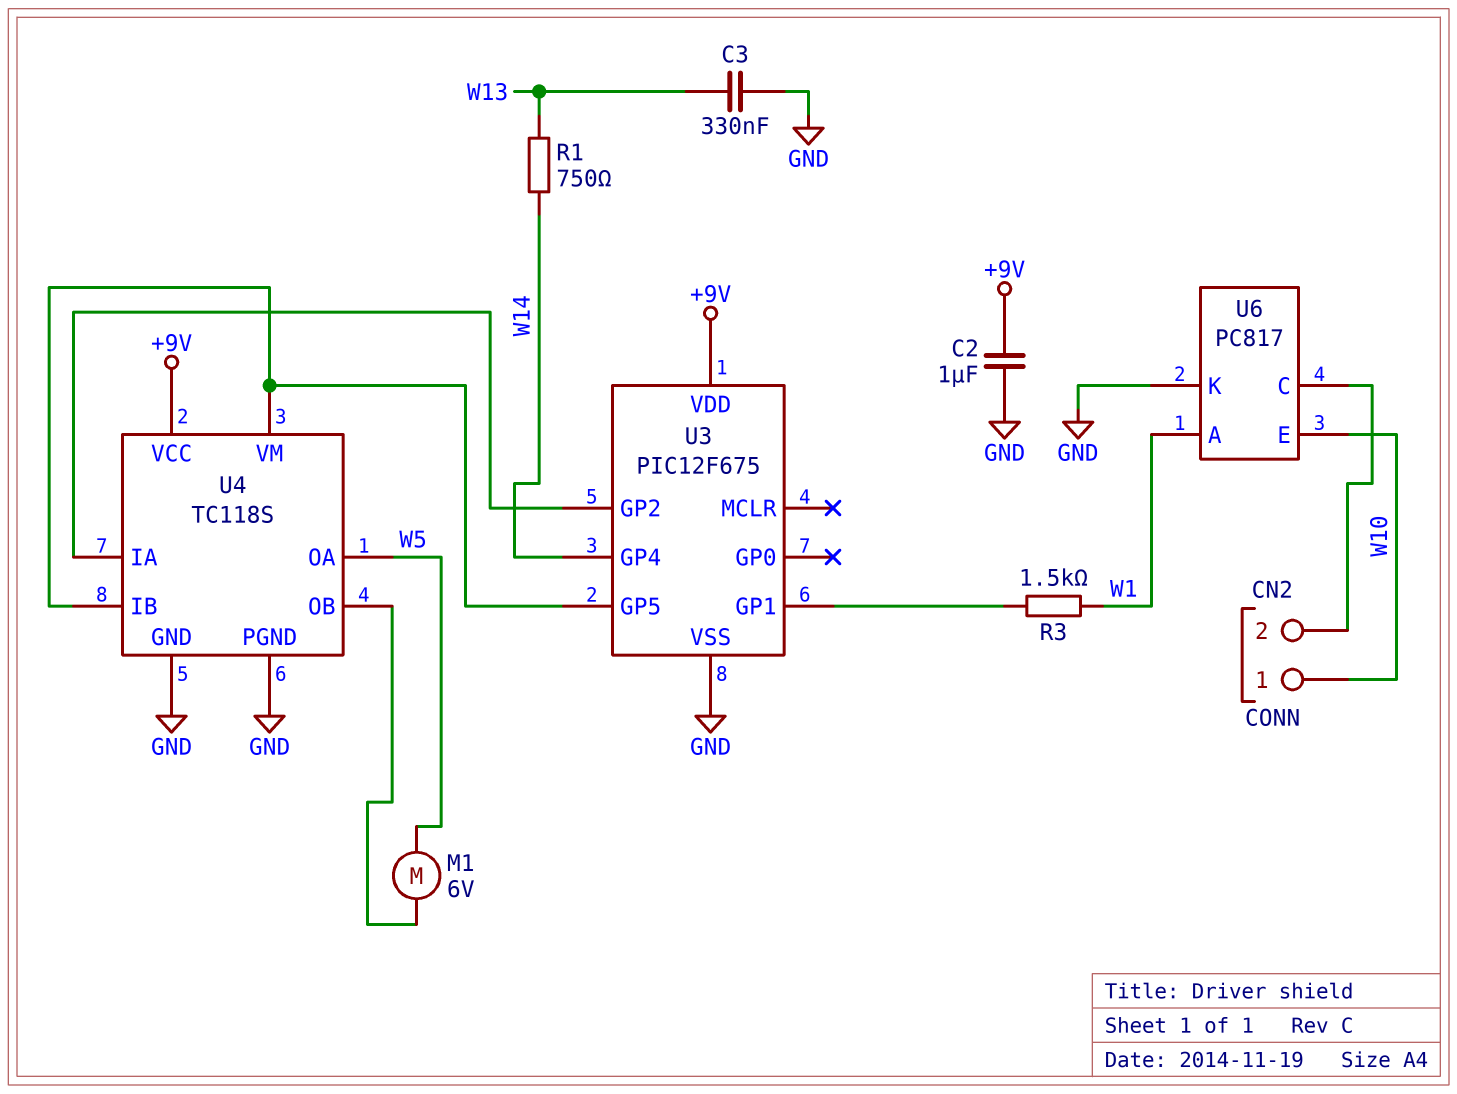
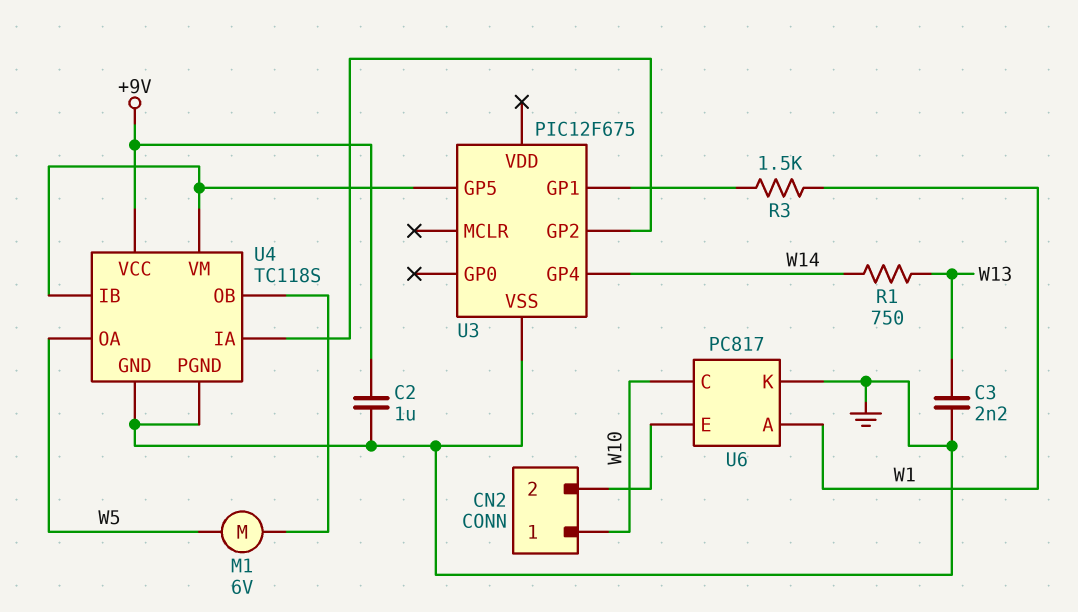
C3: 330nF (GND, W13) -> 2.2nF (GND, W13)
U3 pin VDD: +9V -> none
U6 pin C: CN2/2 -> W10
U6 pin E: W10 -> CN2/2

